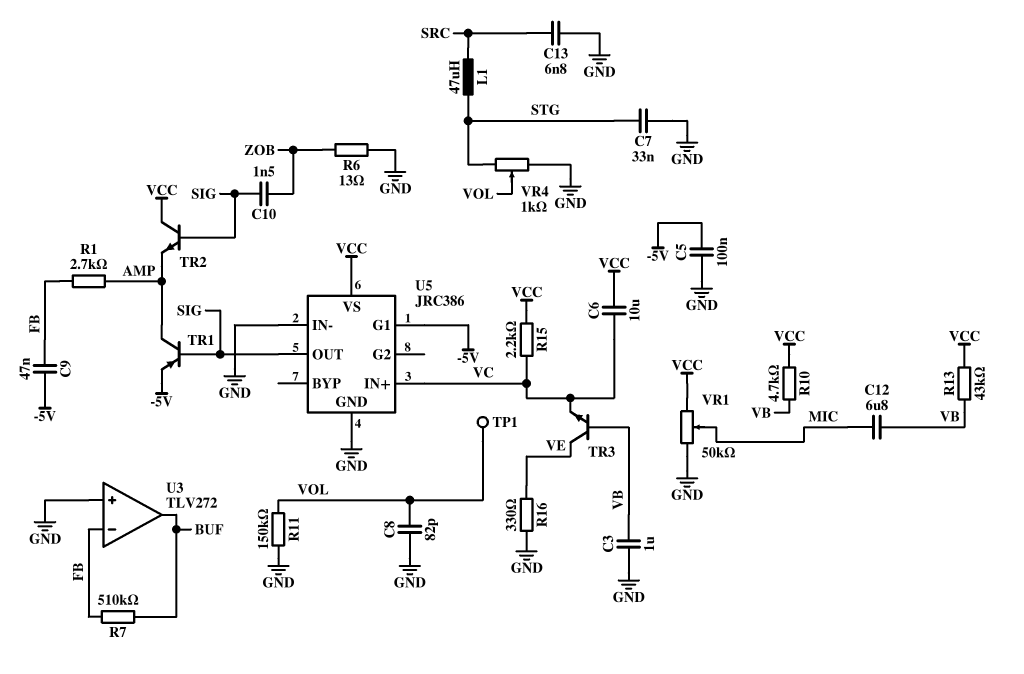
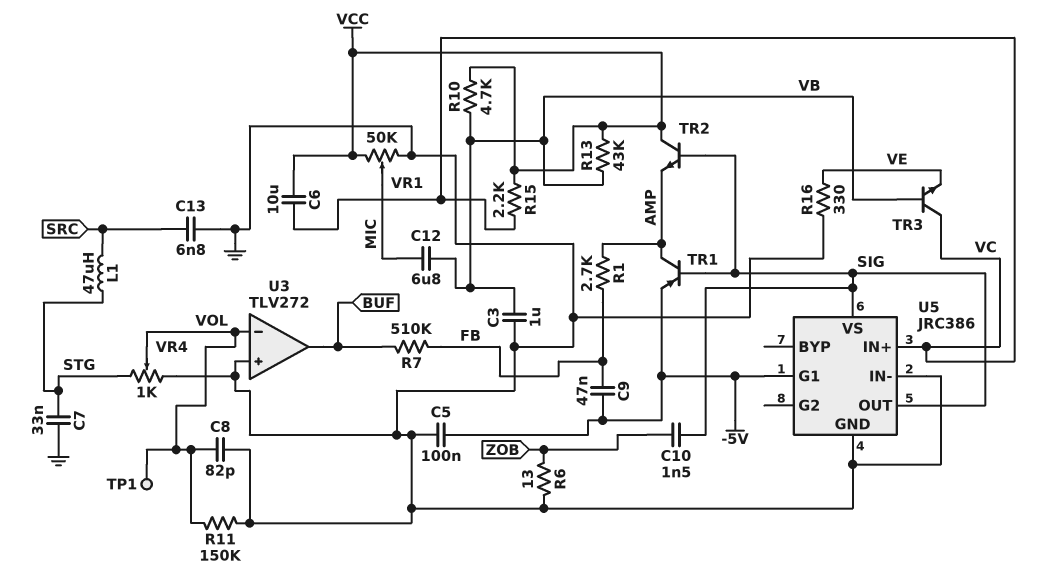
TR3: NPN (B VB, C VE, E VC) -> NPN (B VB, C VC, E VE)
U3 pin in-: FB -> VOL
U5 pin VS: VCC -> SIG

